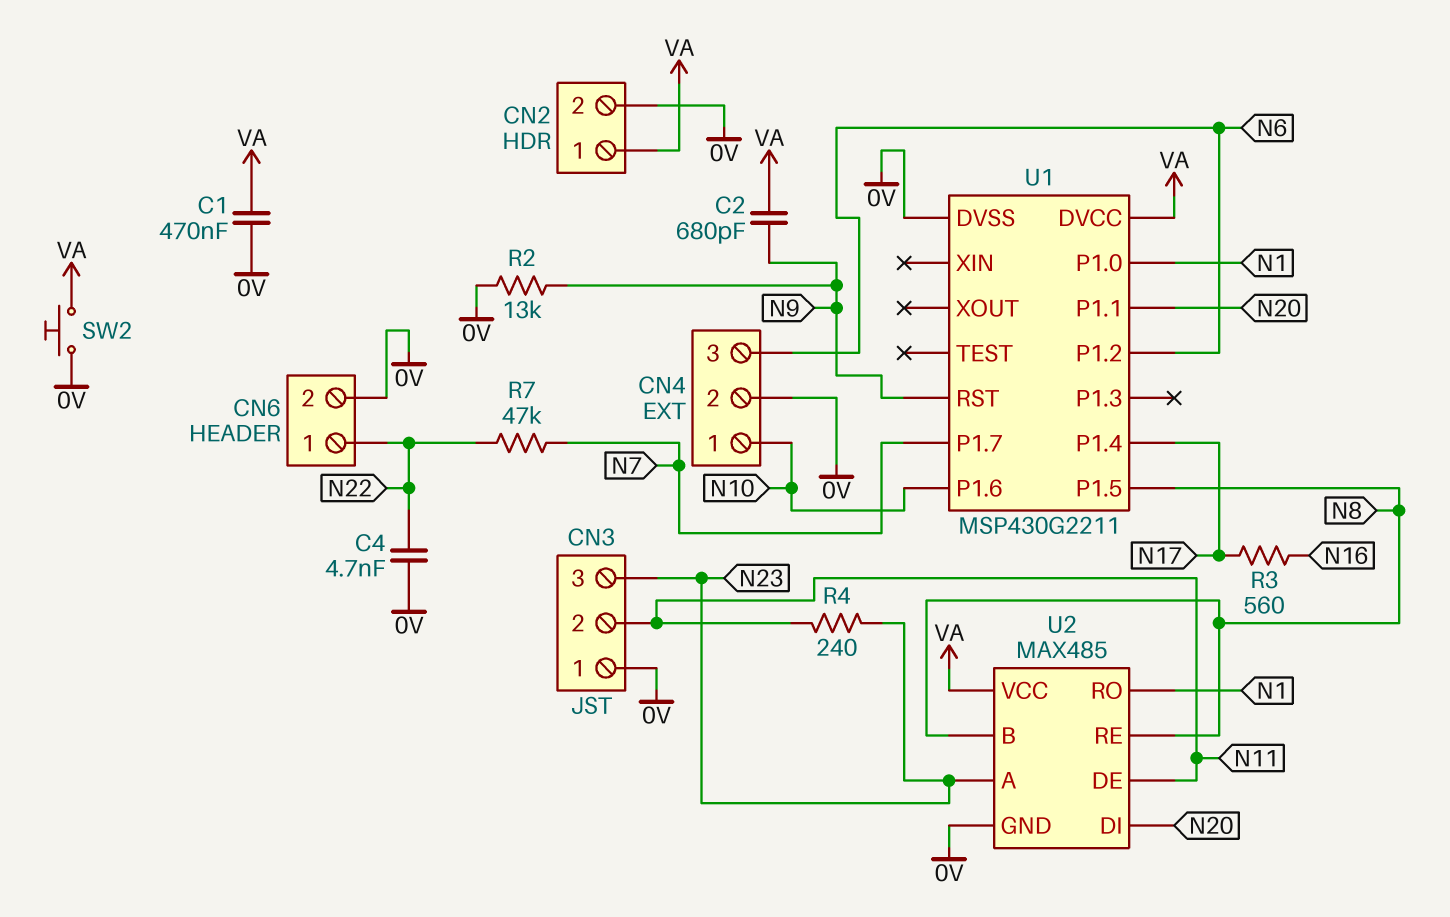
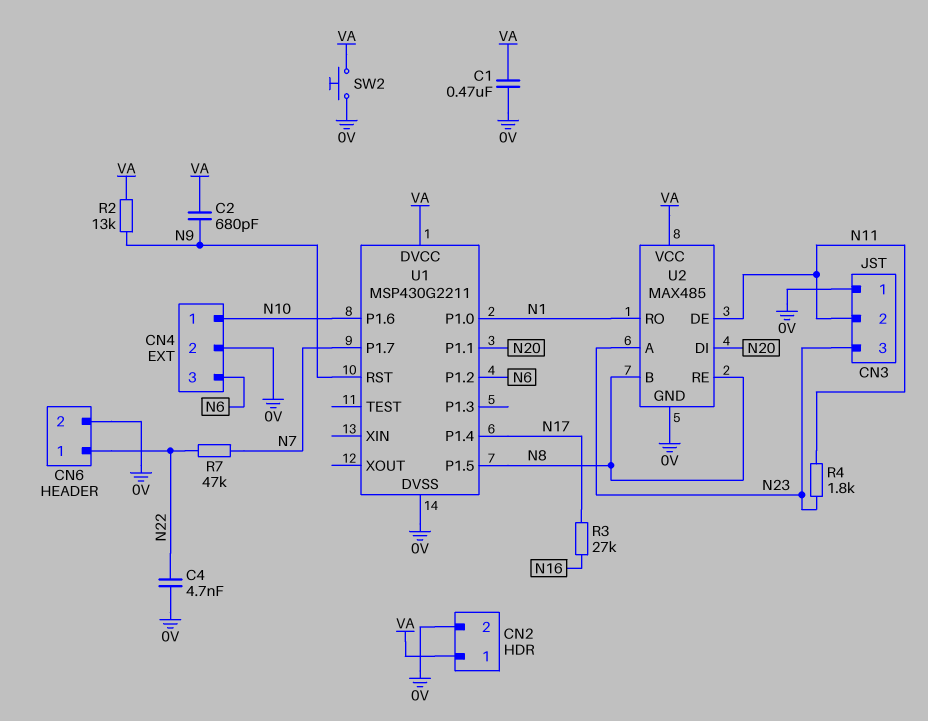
R2: 13k (0V, N9) -> 13k (N9, VA)
R3: 560 (N16, N17) -> 27k (N16, N17)
R4: 240 (N11, N23) -> 1.8k (N11, N23)

